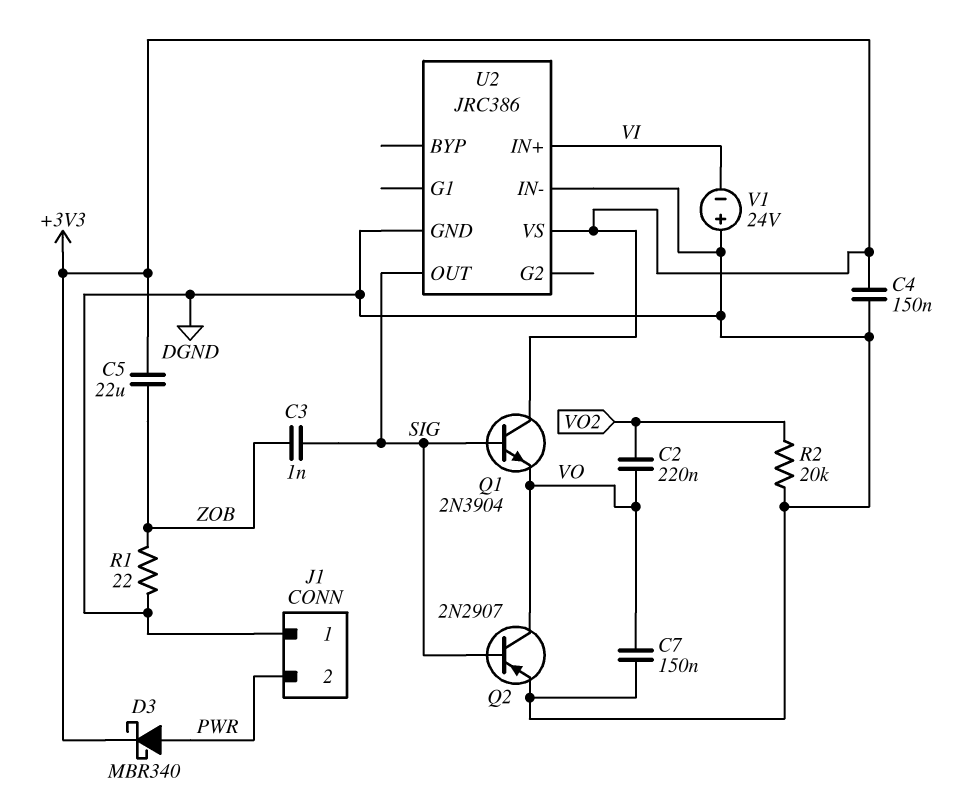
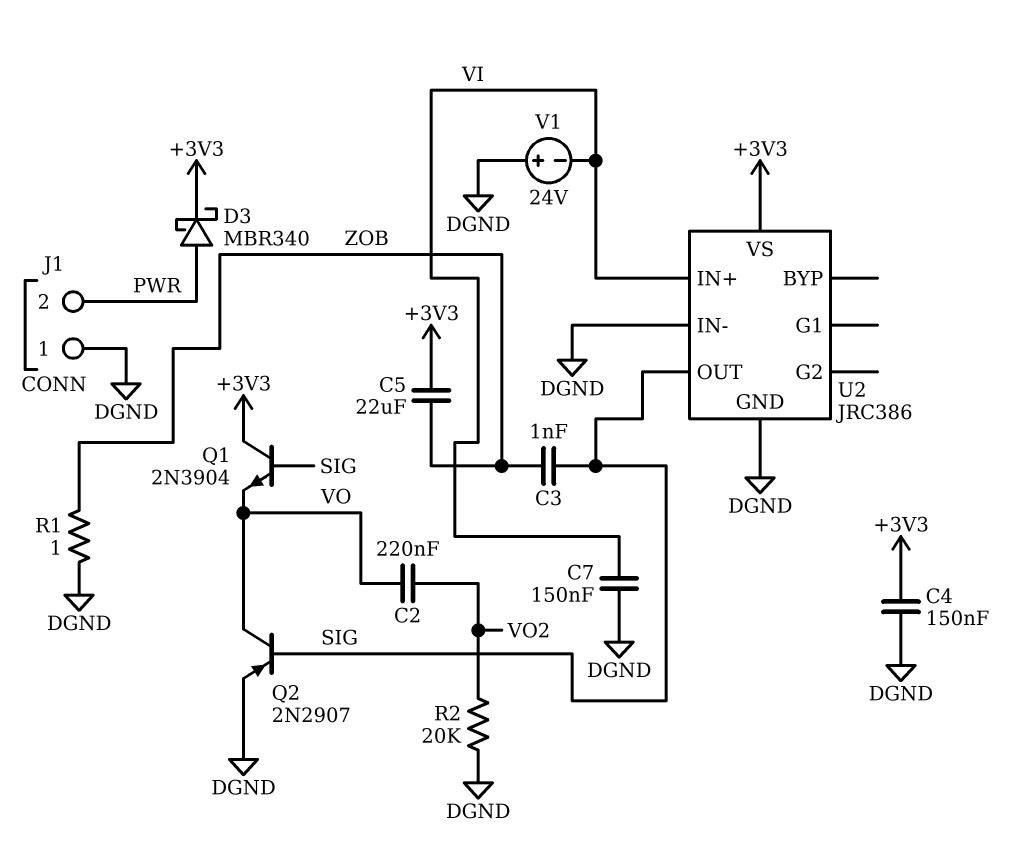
C7: 150nF (DGND, VO) -> 150nF (DGND, VI)
R1: 22 (DGND, ZOB) -> 1 (DGND, ZOB)

